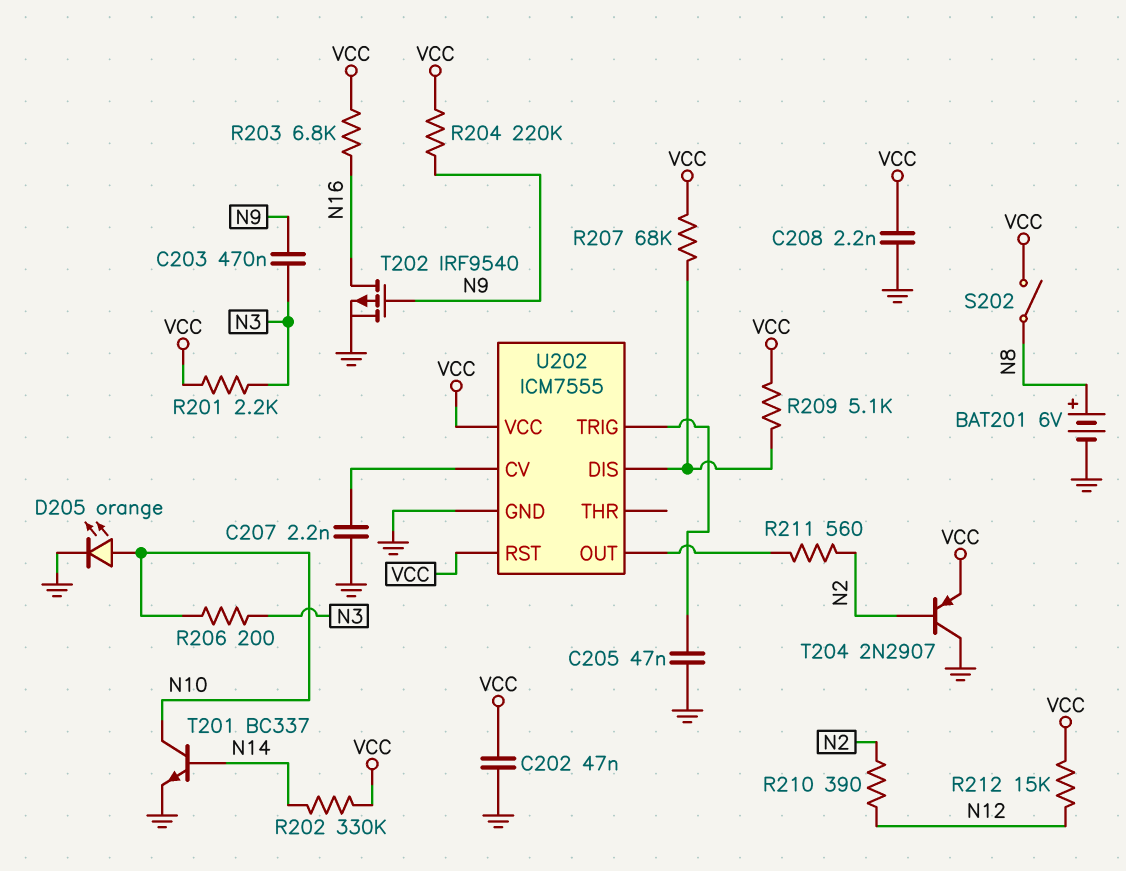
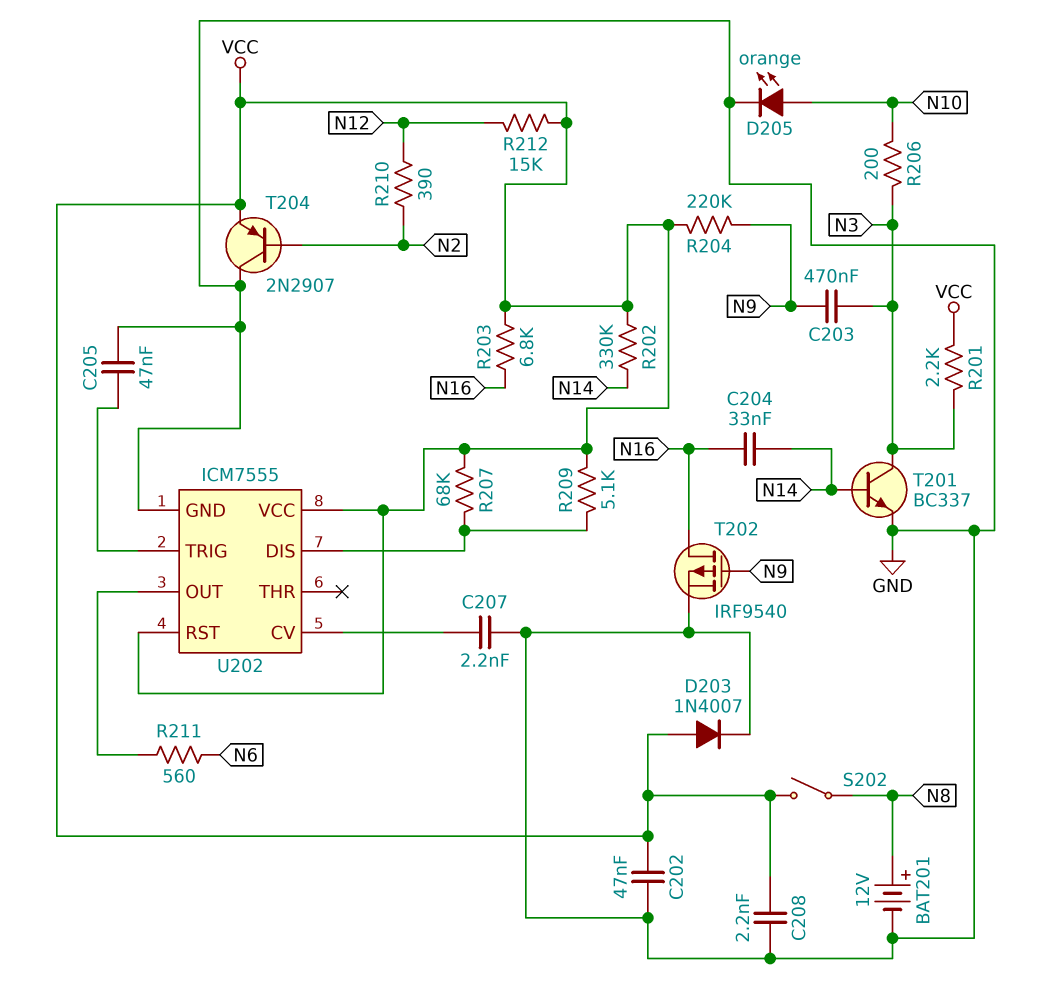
BAT201: 6V (plus N8, minus GND) -> 12V (plus N8, minus GND)
C204: none -> 33nF (N14, N16)
D203: none -> diode 1N4007 (A VCC, K GND)
R211: 560 (N2, U202/OUT) -> 560 (N6, U202/OUT)
T201: NPN BC337 (B N14, C N10, E GND) -> NPN BC337 (B N14, C N3, E GND)

